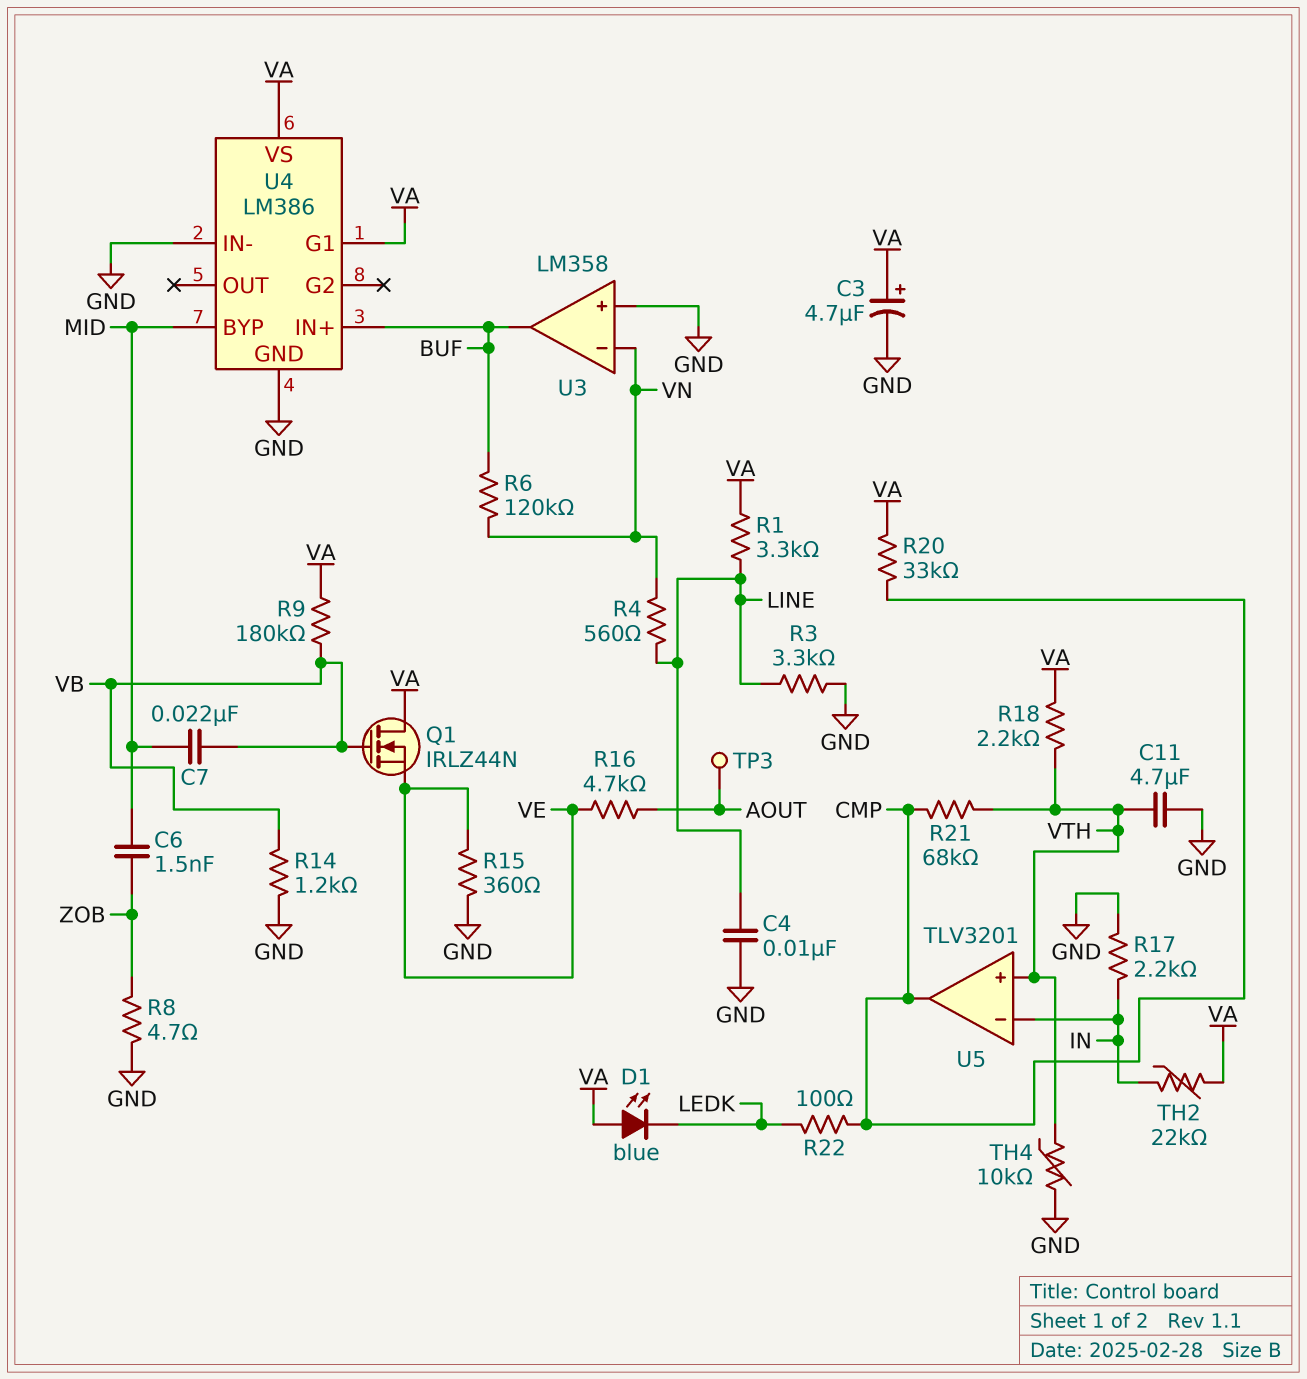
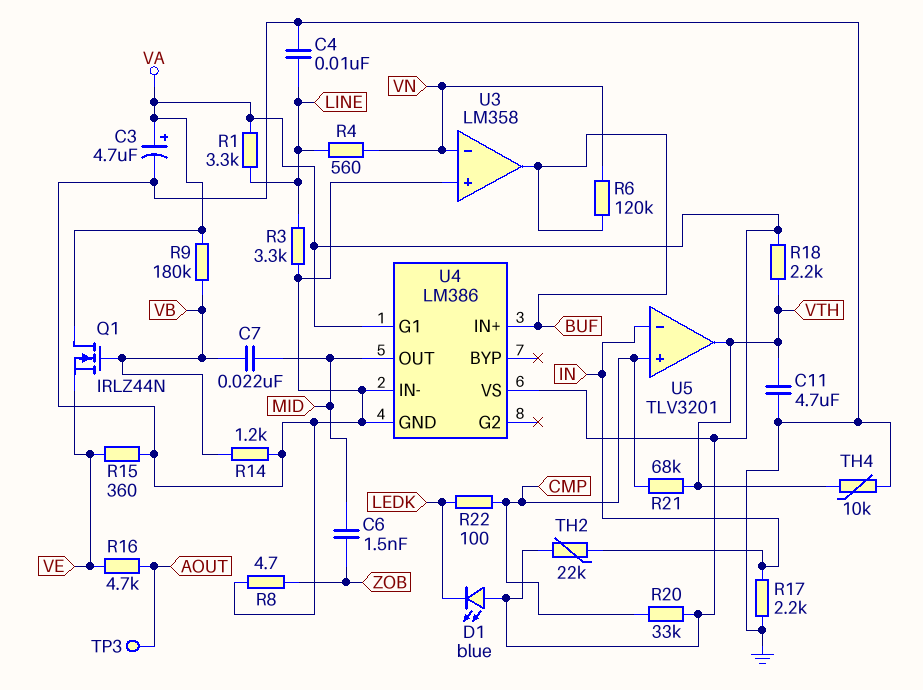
U4 pin BYP: MID -> none
U4 pin OUT: none -> MID
U5 pin in+: VTH -> CMP
U5 pin out: CMP -> VTH

